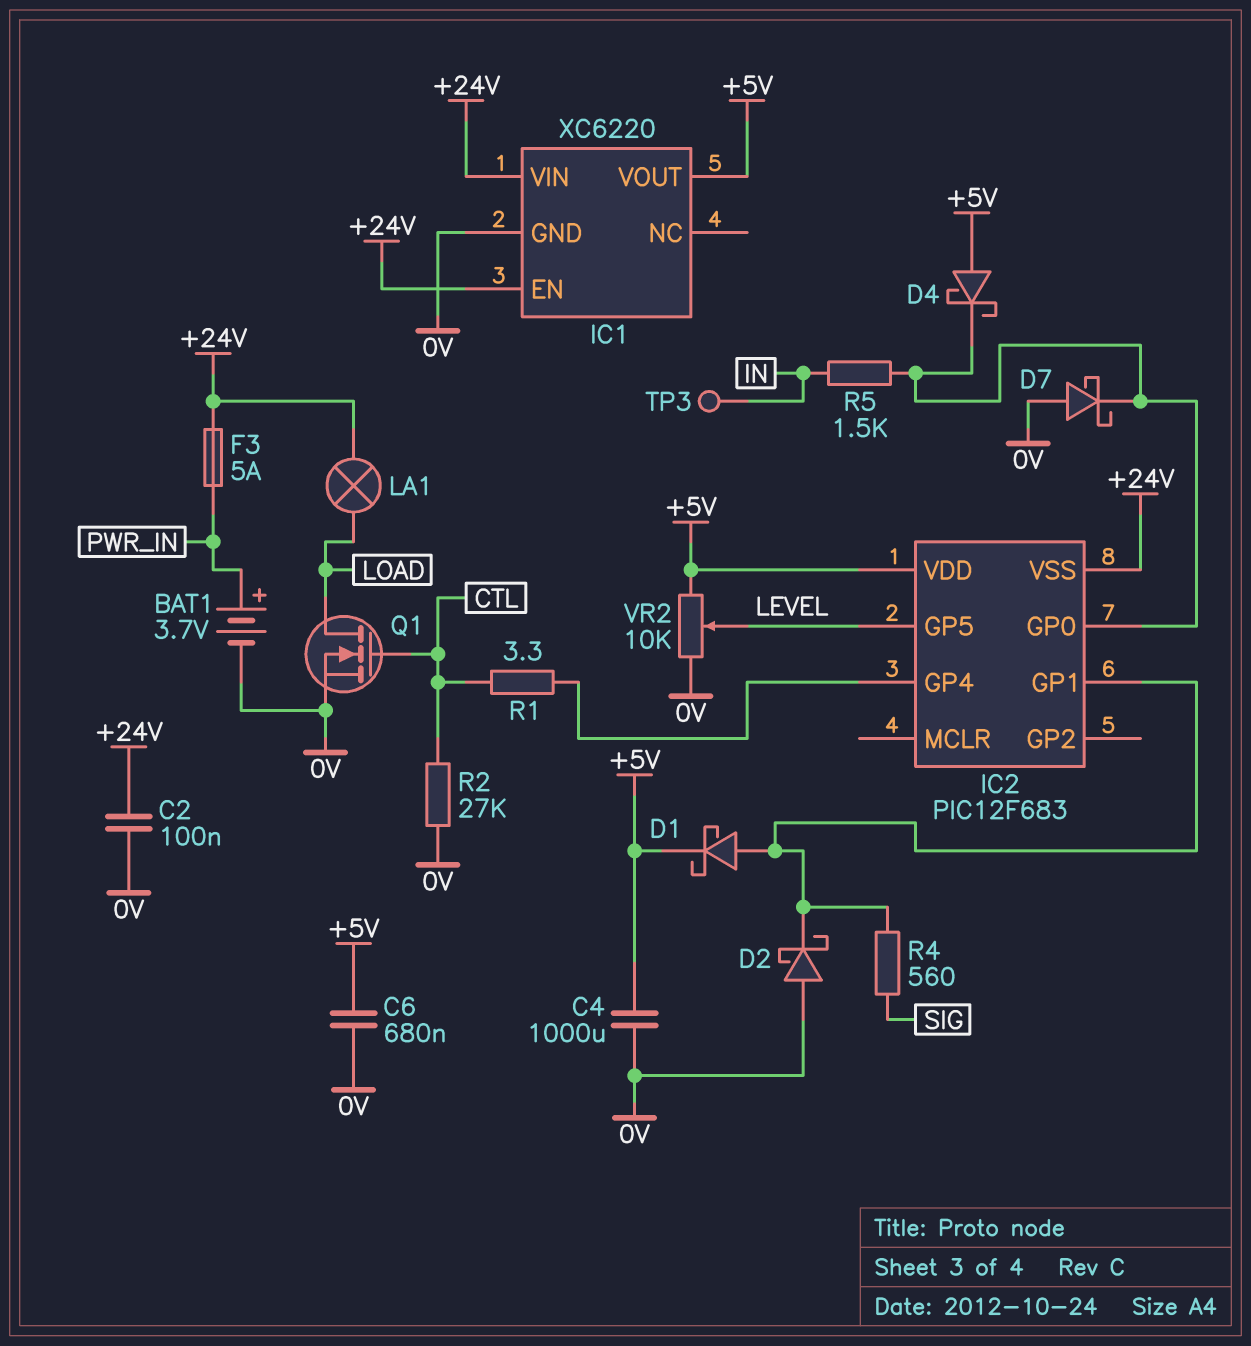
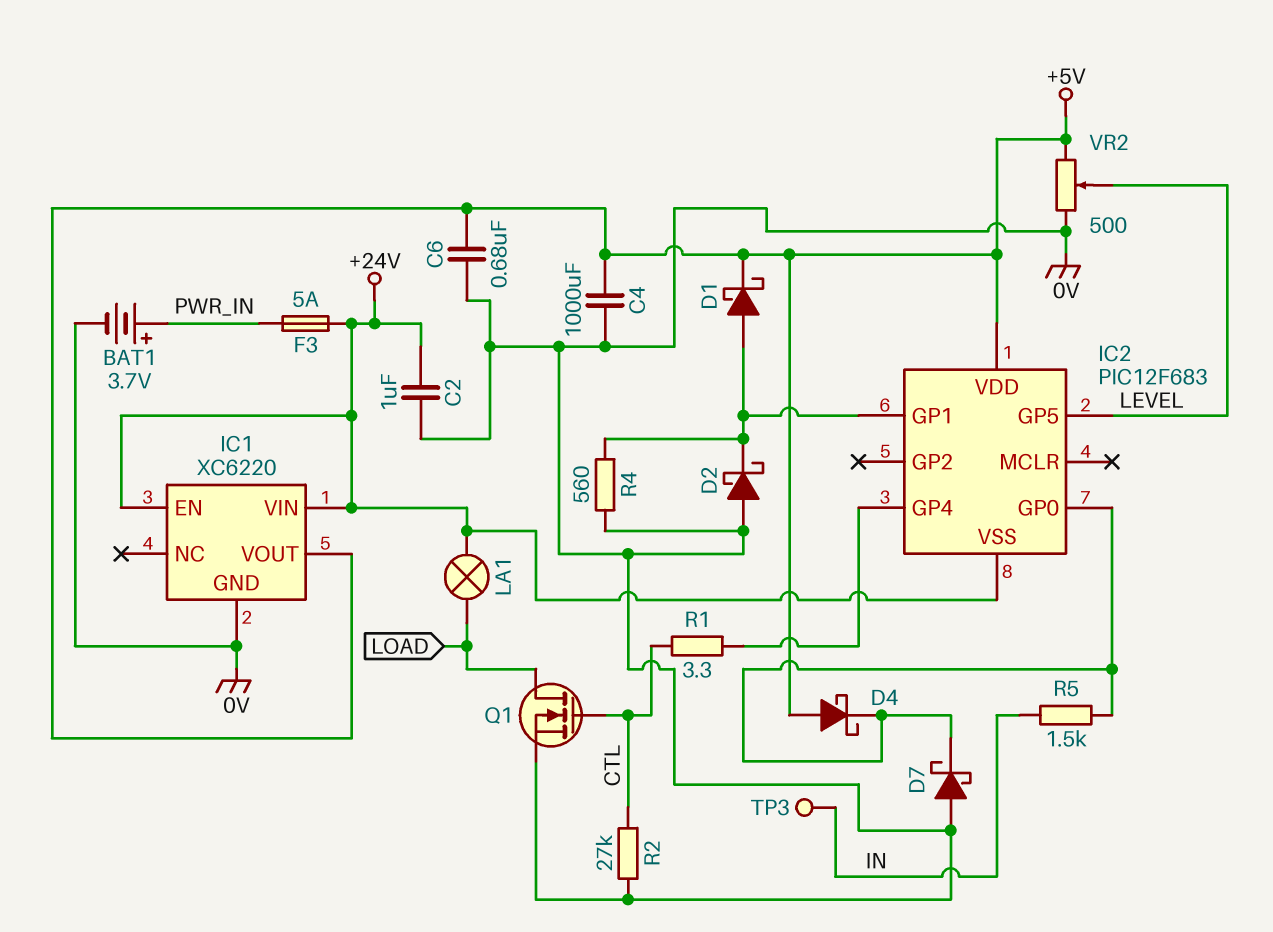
C2: 100nF (+24V, 0V) -> 1uF (+24V, 0V)
R4: 560 (IC2/GP1, SIG) -> 560 (0V, IC2/GP1)
VR2: 10k (+5V, 0V, wiper LEVEL) -> 500 (+5V, 0V, wiper LEVEL)

